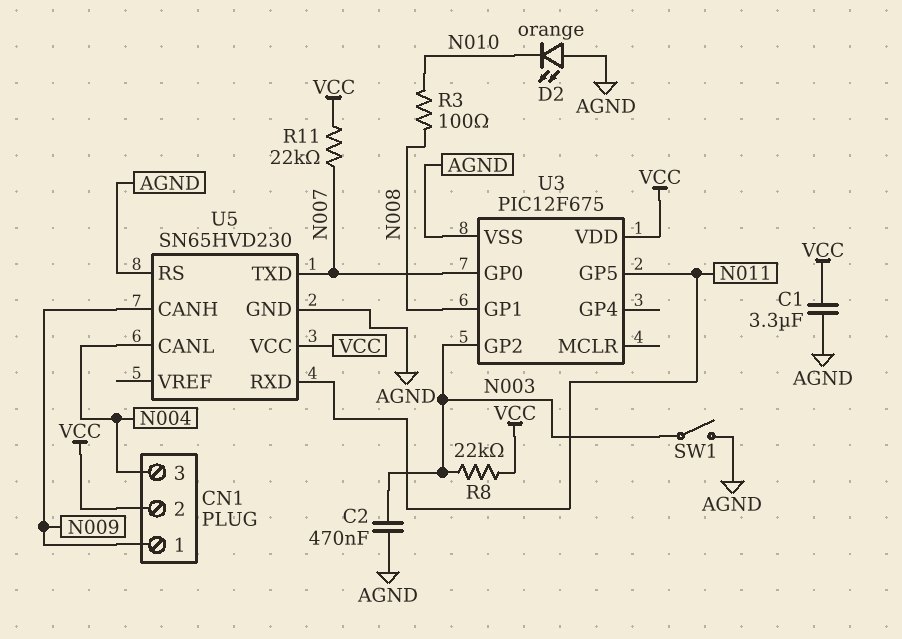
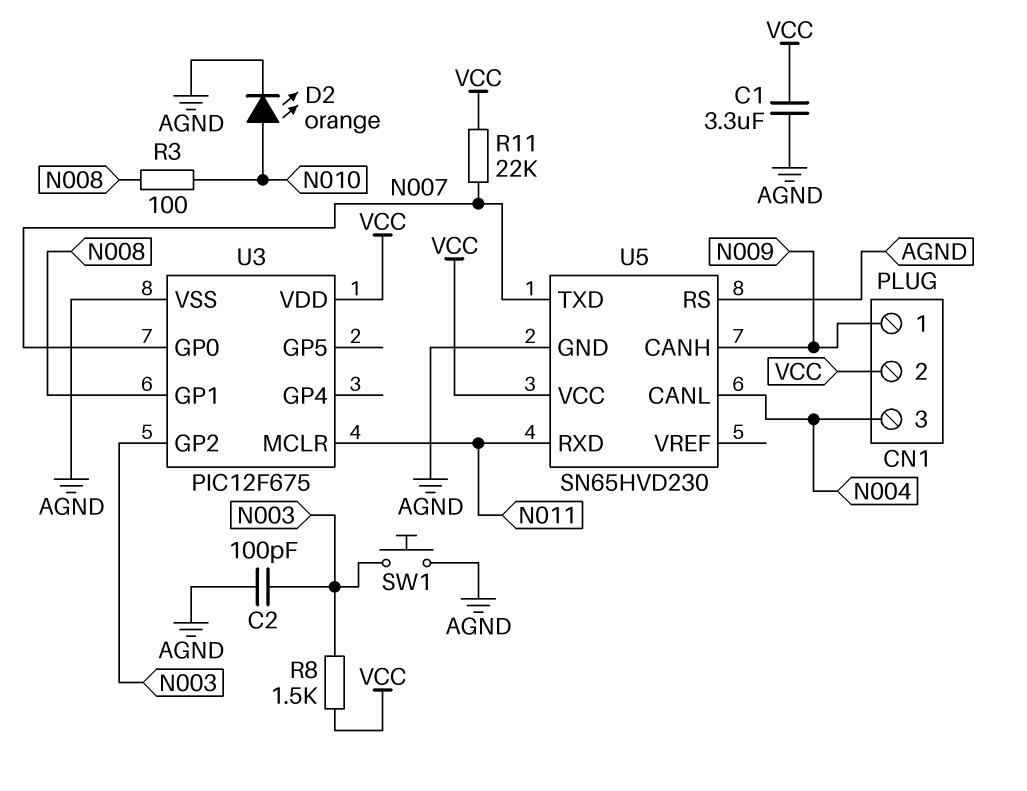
C2: 470nF (AGND, N003) -> 100pF (AGND, N003)
D2: LED orange (A AGND, K N010) -> LED orange (A N010, K AGND)
R8: 22k (N003, VCC) -> 1.5k (N003, VCC)
SW1: switch (AGND, N003) -> button (AGND, N003)
U3 pin GP5: N011 -> none
U3 pin MCLR: none -> N011

